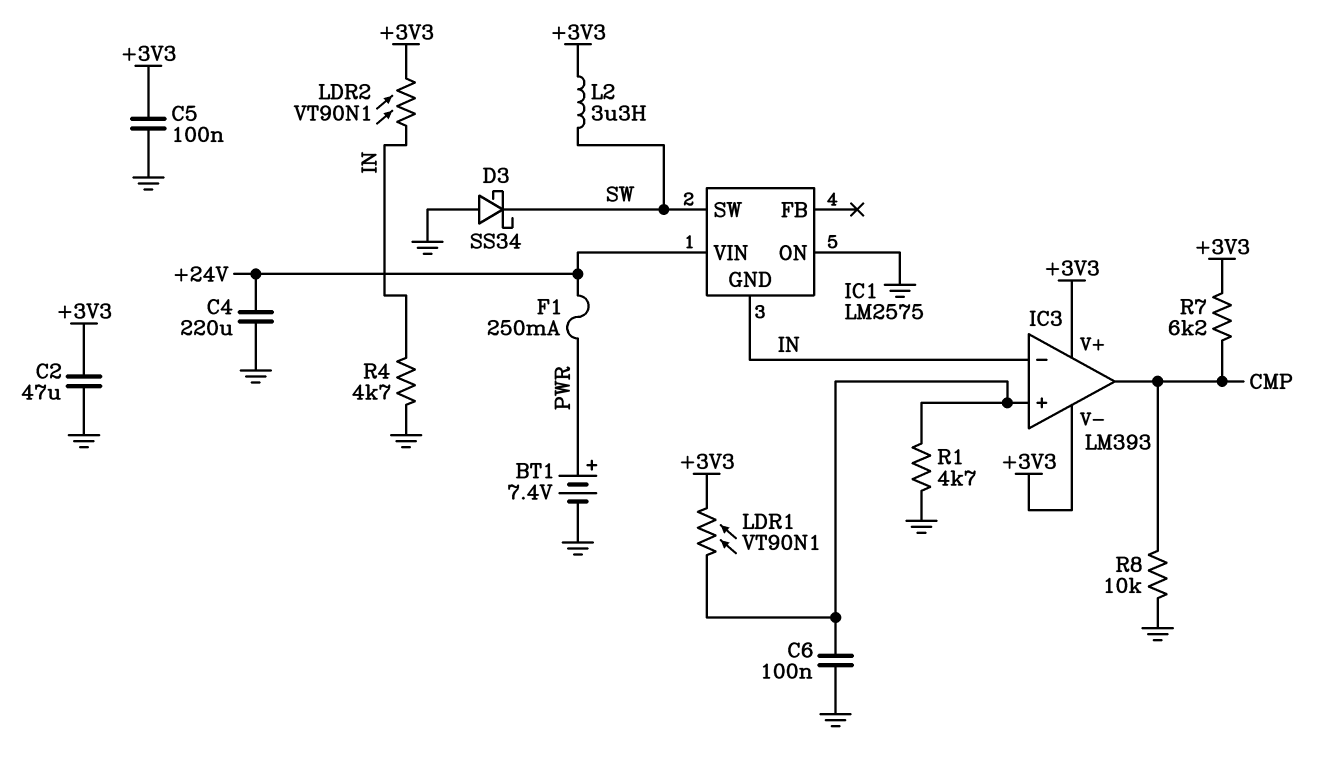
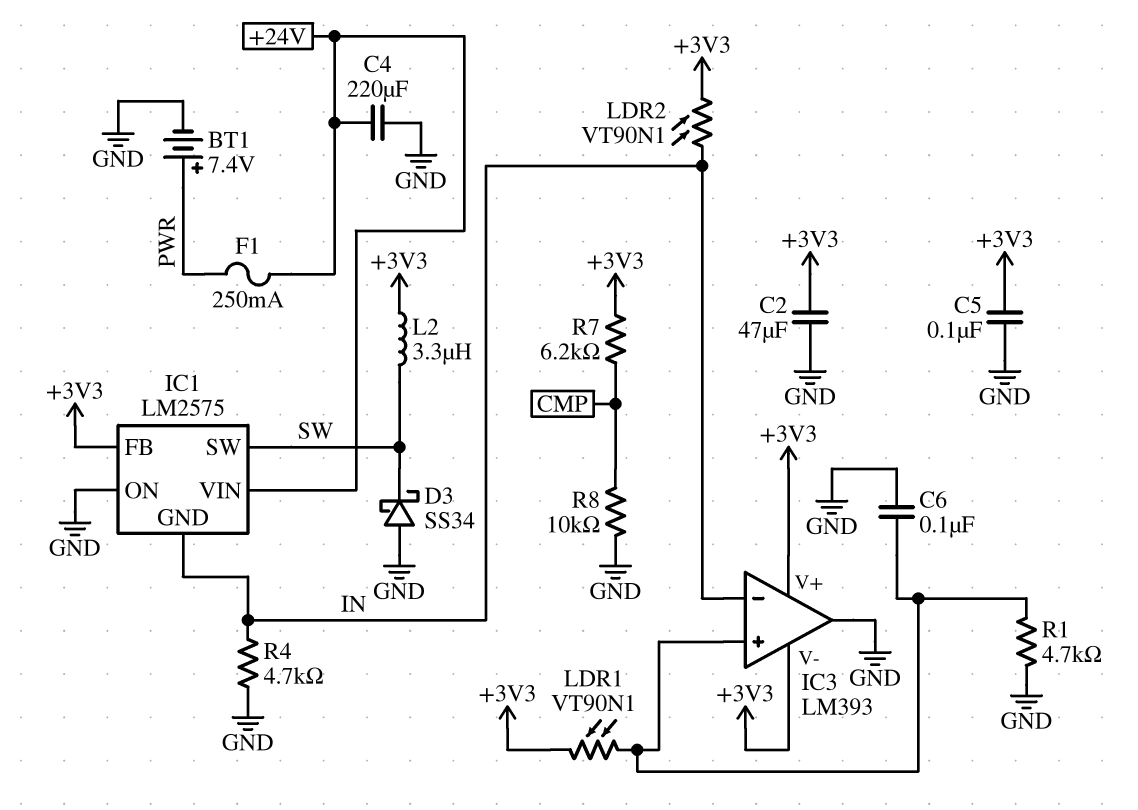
IC1 pin FB: none -> +3V3
IC3 pin out: CMP -> GND

